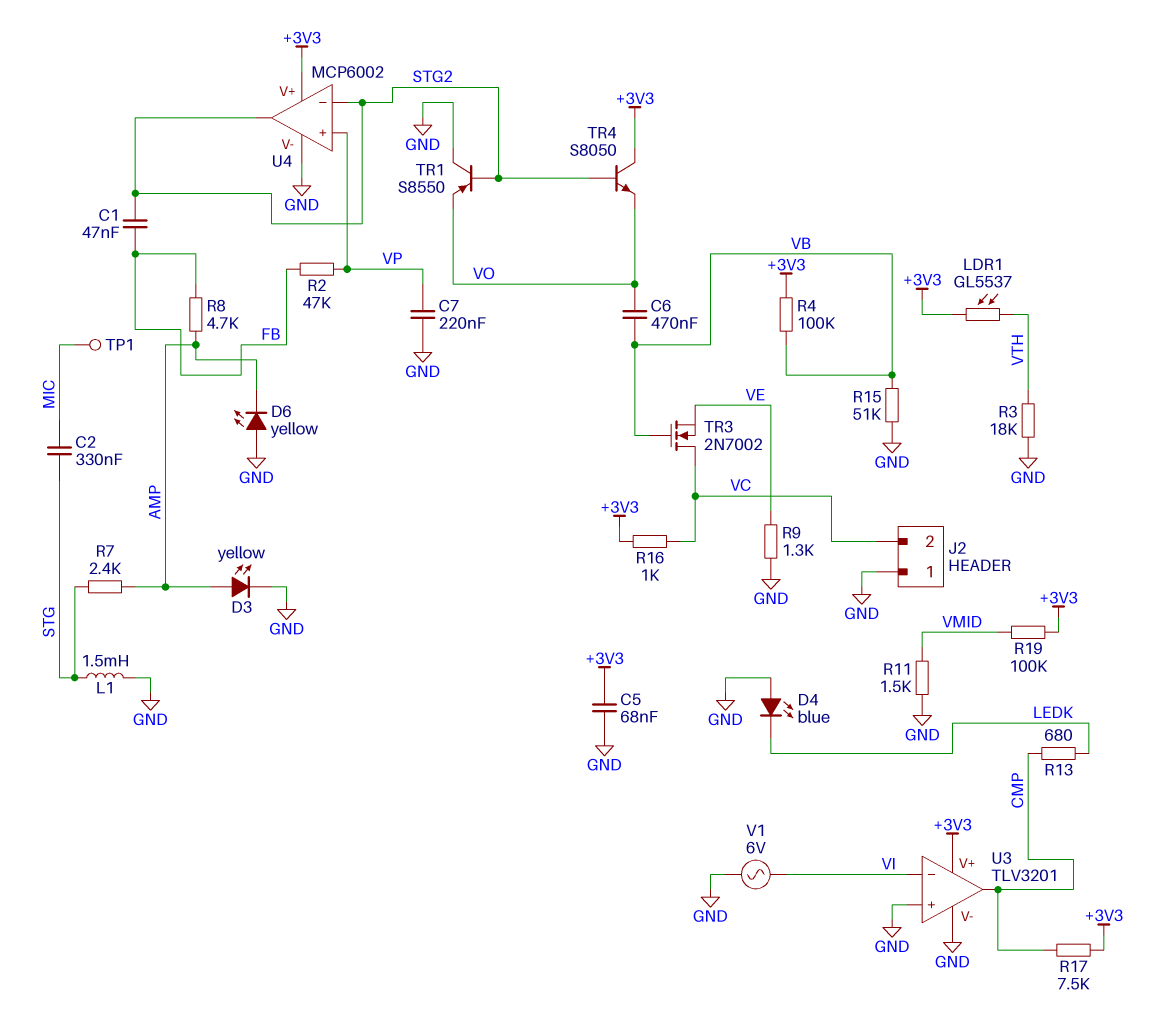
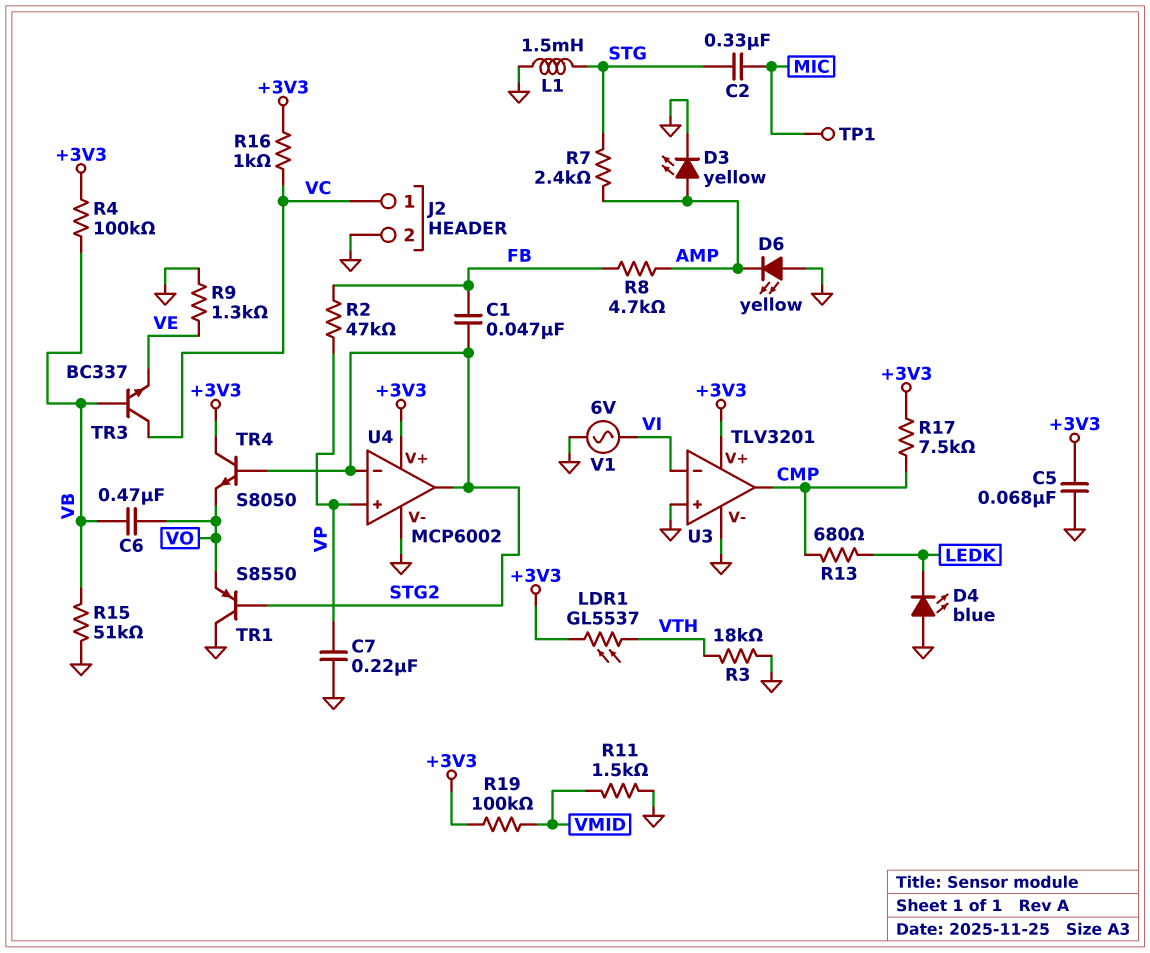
J2 pin 1: GND -> VC
J2 pin 2: VC -> GND
TR3: NMOS 2N7002 (G VB, D VC, S VE) -> NPN BC337 (B VB, C VC, E VE)

